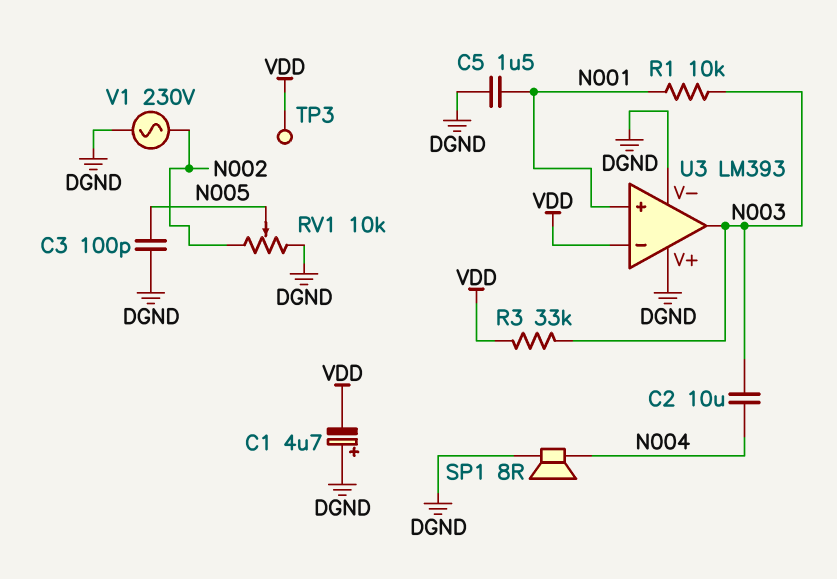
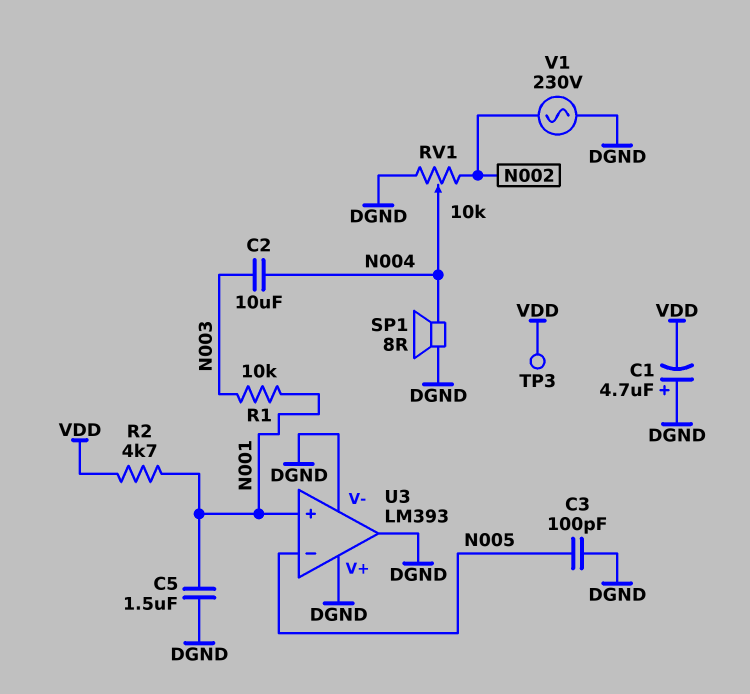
R2: none -> 4.7k (N001, VDD)
R3: 33k (N003, VDD) -> none
RV1: 10k (DGND, N002, wiper N005) -> 10k (DGND, N002, wiper N004)
U3 pin in-: VDD -> N005
U3 pin out: N003 -> DGND

